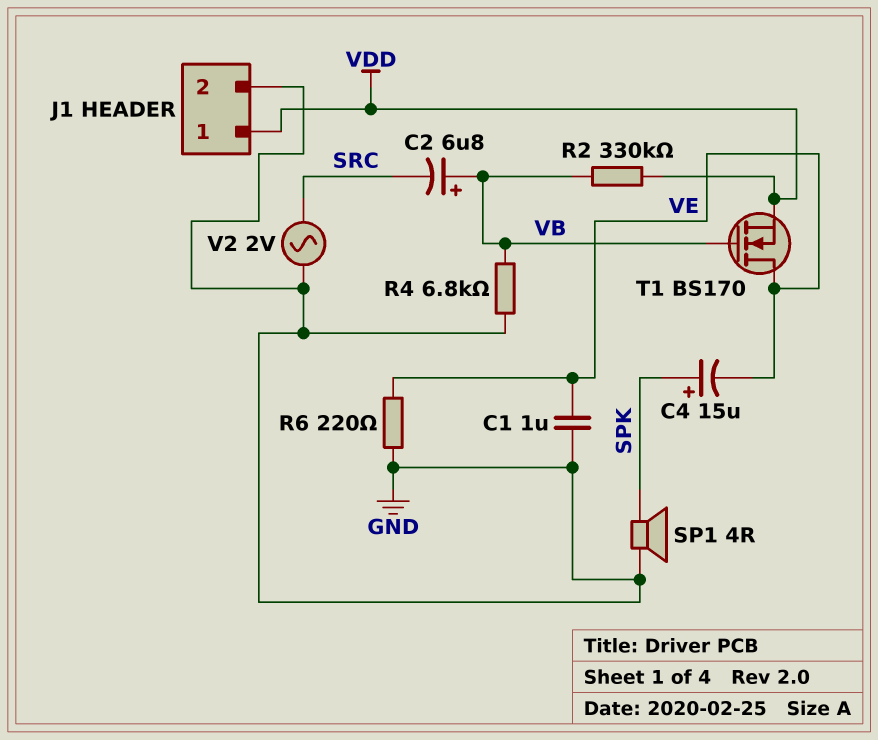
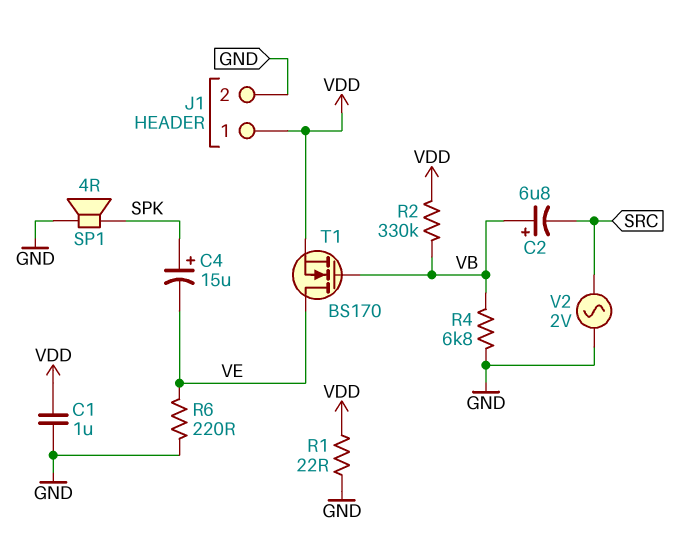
C1: 1uF (GND, VE) -> 1uF (GND, VDD)
R1: none -> 22 (GND, VDD)

